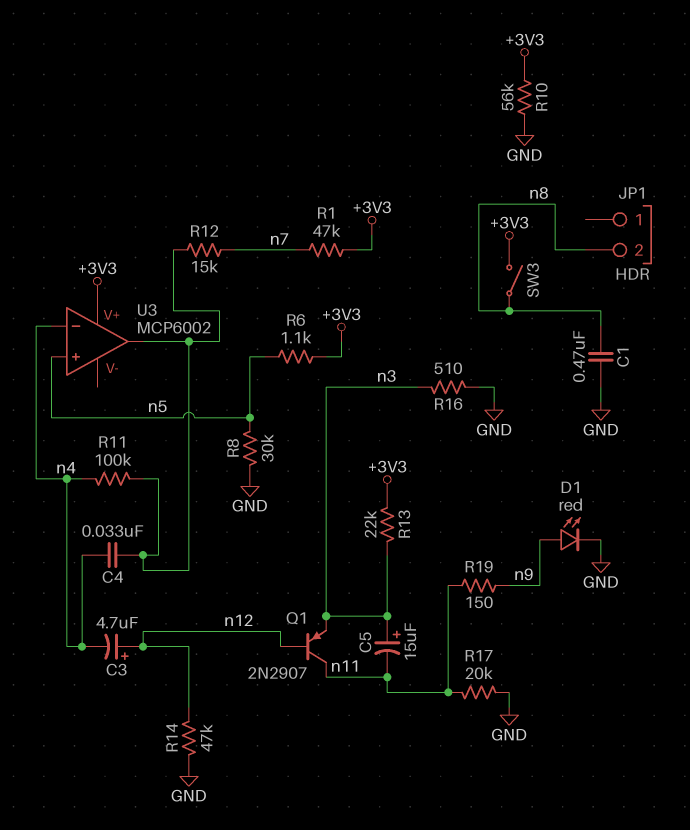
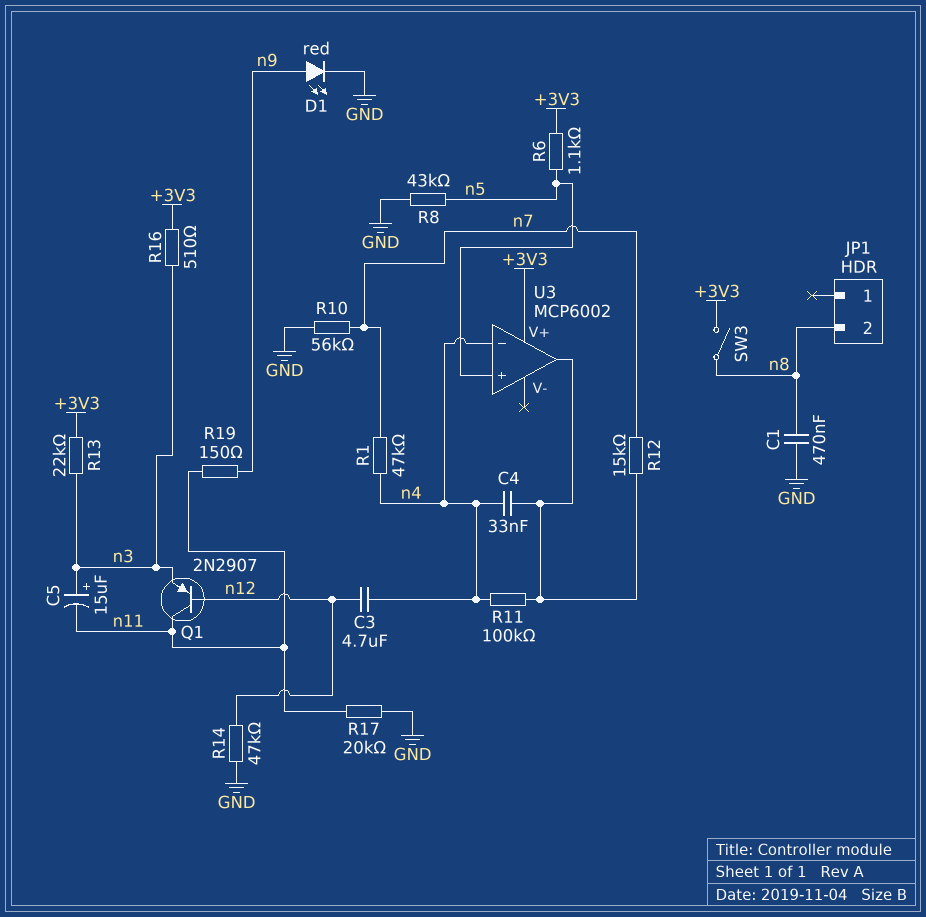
C3: 4.7uF (plus n12, minus n4) -> 4.7uF (n4, n12)
R1: 47k (+3V3, n7) -> 47k (n4, n7)
R8: 30k (GND, n5) -> 43k (GND, n5)
R10: 56k (+3V3, GND) -> 56k (GND, n7)
R16: 510 (GND, n3) -> 510 (+3V3, n3)

